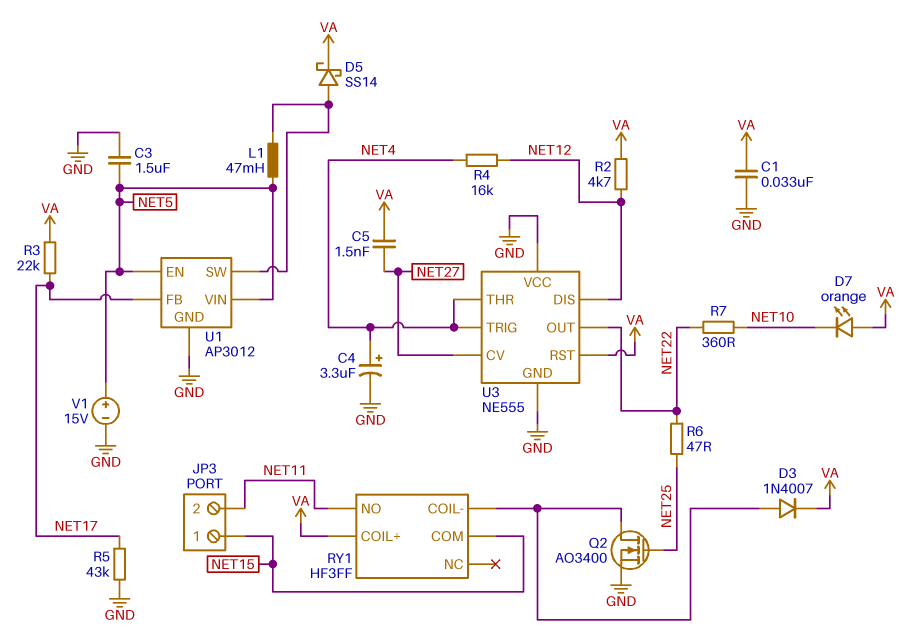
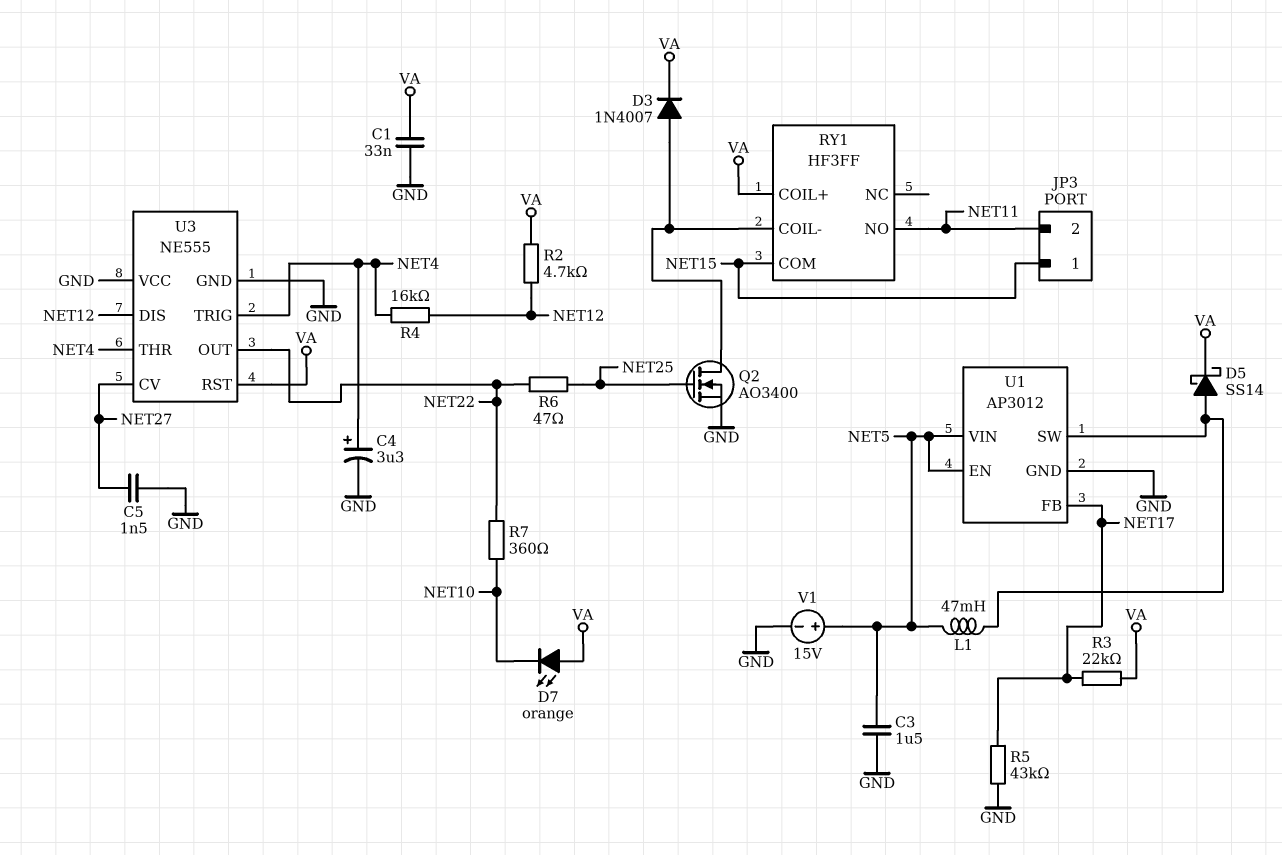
C5: 1.5nF (NET27, VA) -> 1.5nF (GND, NET27)

